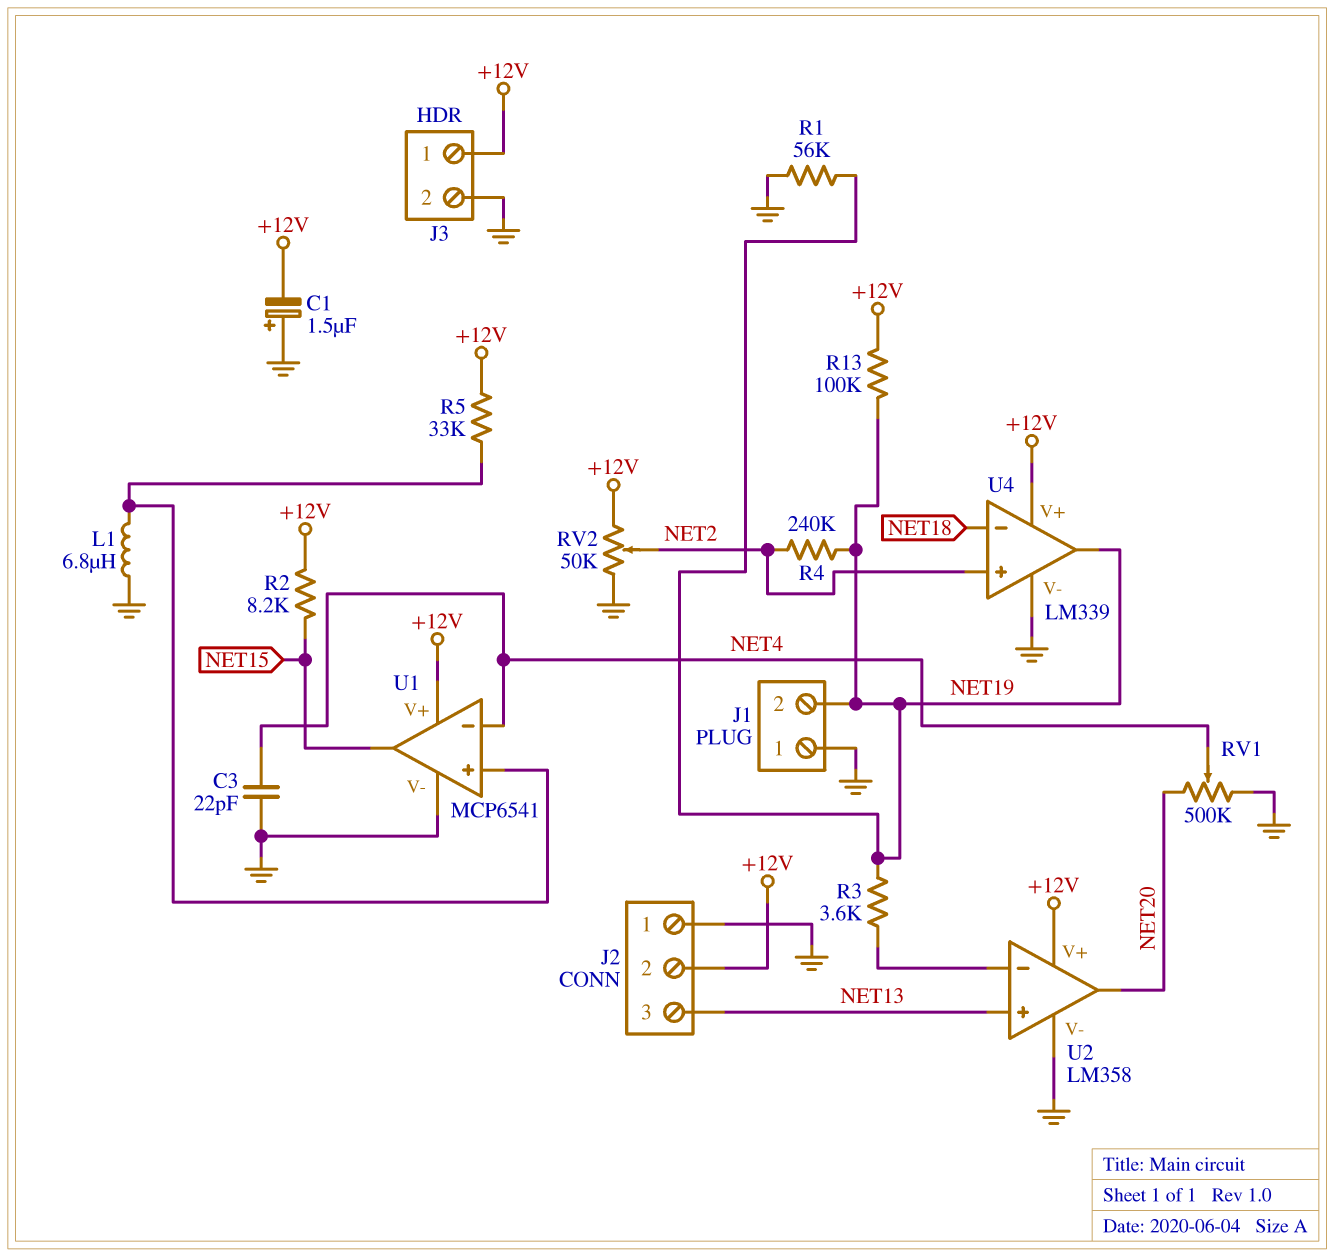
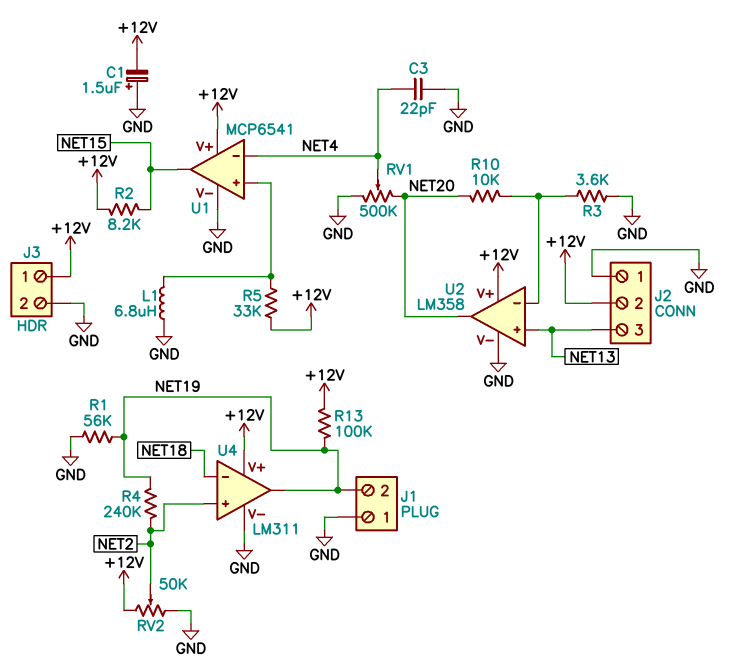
R3: 3.6k (NET19, U2/in-) -> 3.6k (GND, U2/in-)
R10: none -> 10k (NET20, U2/in-)
U4: LM339 -> LM311

